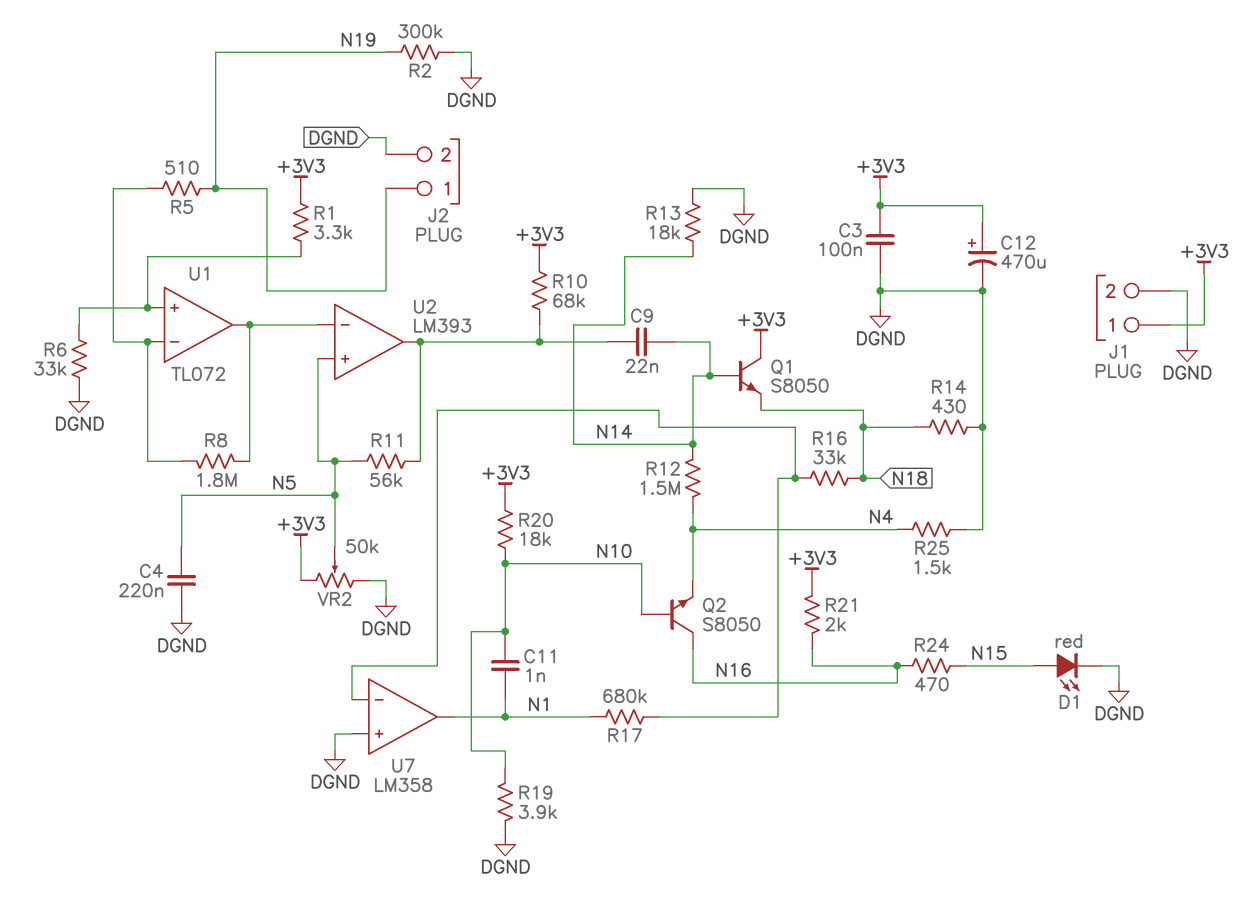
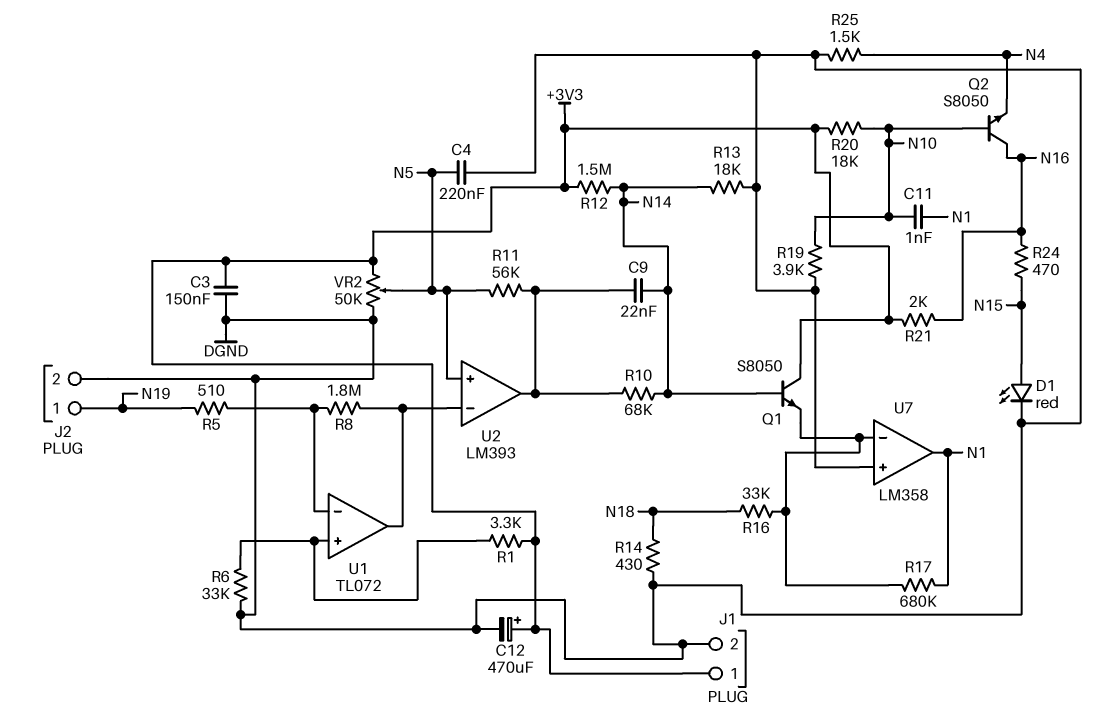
C3: 100nF (+3V3, DGND) -> 150nF (+3V3, DGND)
Q1: NPN S8050 (B N14, C +3V3, E N18) -> NPN S8050 (B N14, C +3V3, E U7/in-)
R2: 300k (DGND, N19) -> none
R10: 68k (+3V3, U2/out) -> 68k (N14, U2/out)
R12: 1.5M (N4, N14) -> 1.5M (+3V3, N14)

